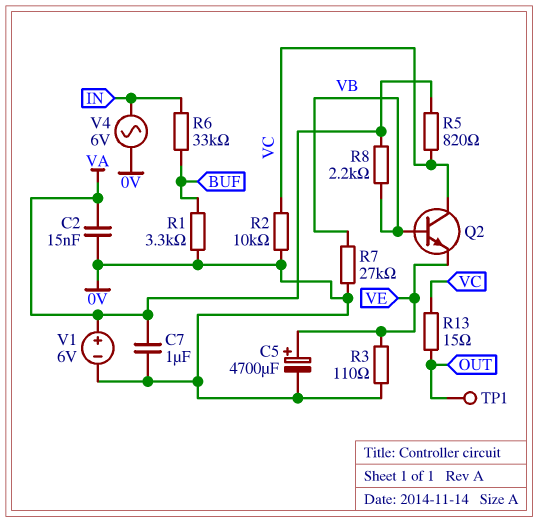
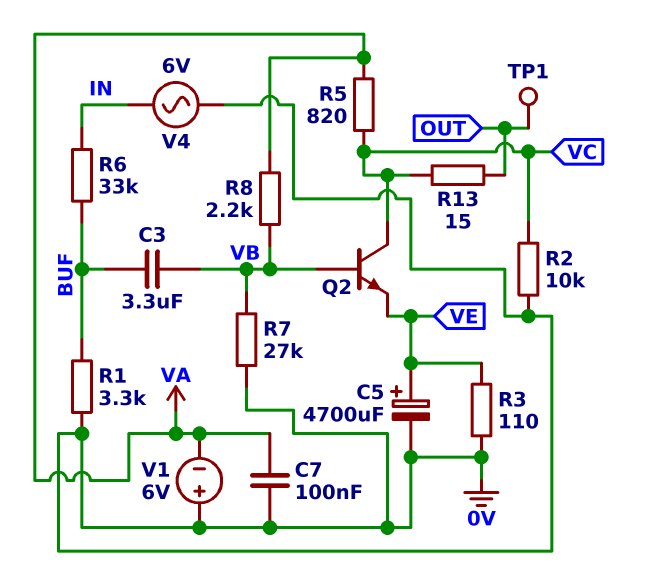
C2: 15nF (0V, VA) -> none
C3: none -> 3.3uF (BUF, VB)
C7: 1uF (0V, VA) -> 100nF (0V, VA)
V1: 6V (plus VA, minus 0V) -> 6V (plus 0V, minus VA)

